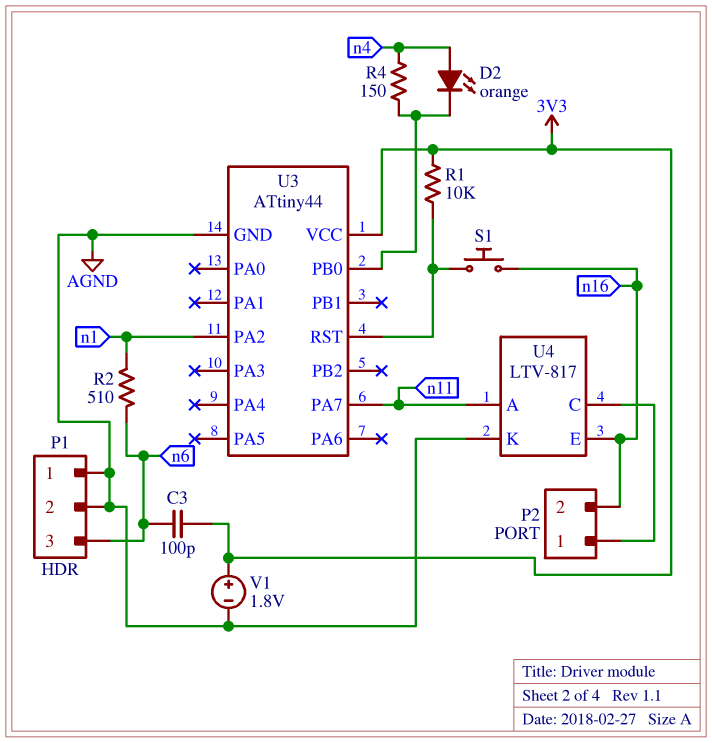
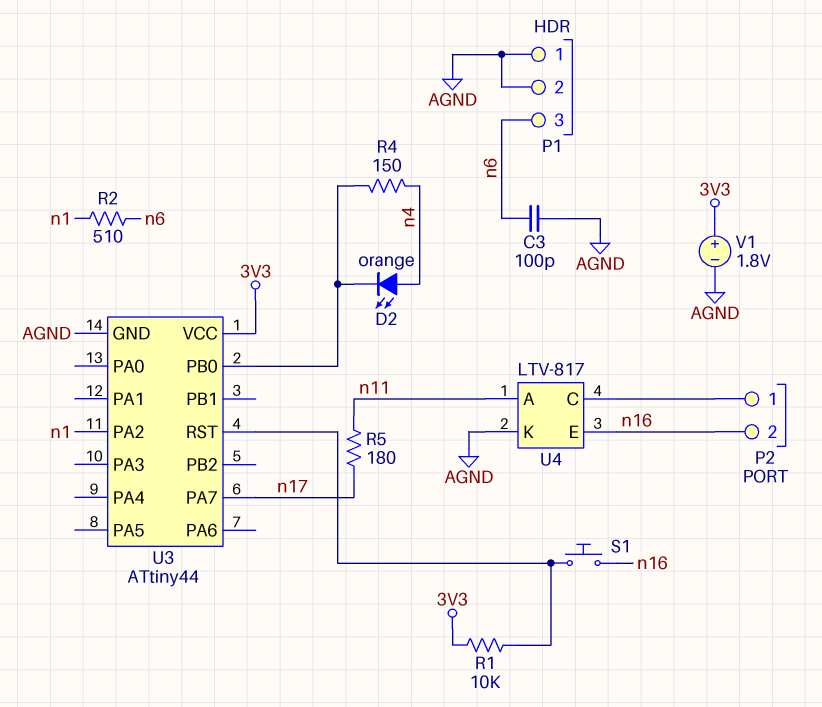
C3: 100pF (3V3, n6) -> 100pF (AGND, n6)
R5: none -> 180 (n11, n17)
U3 pin PA7: n11 -> n17

